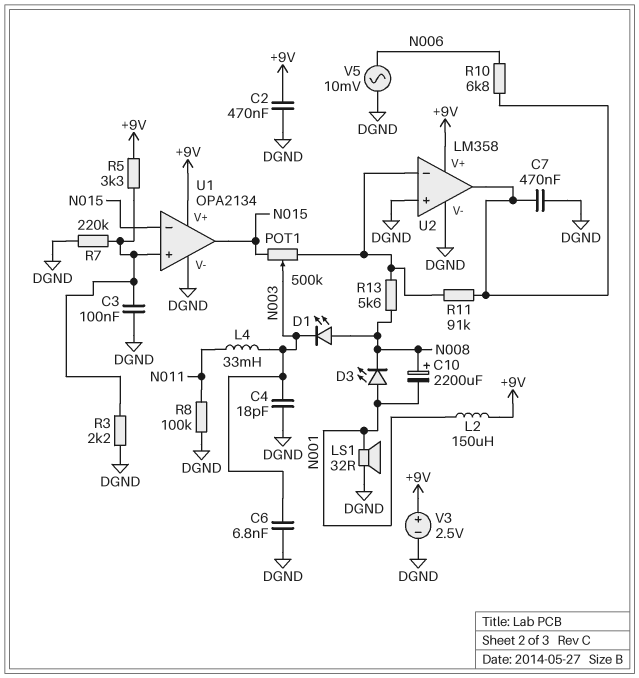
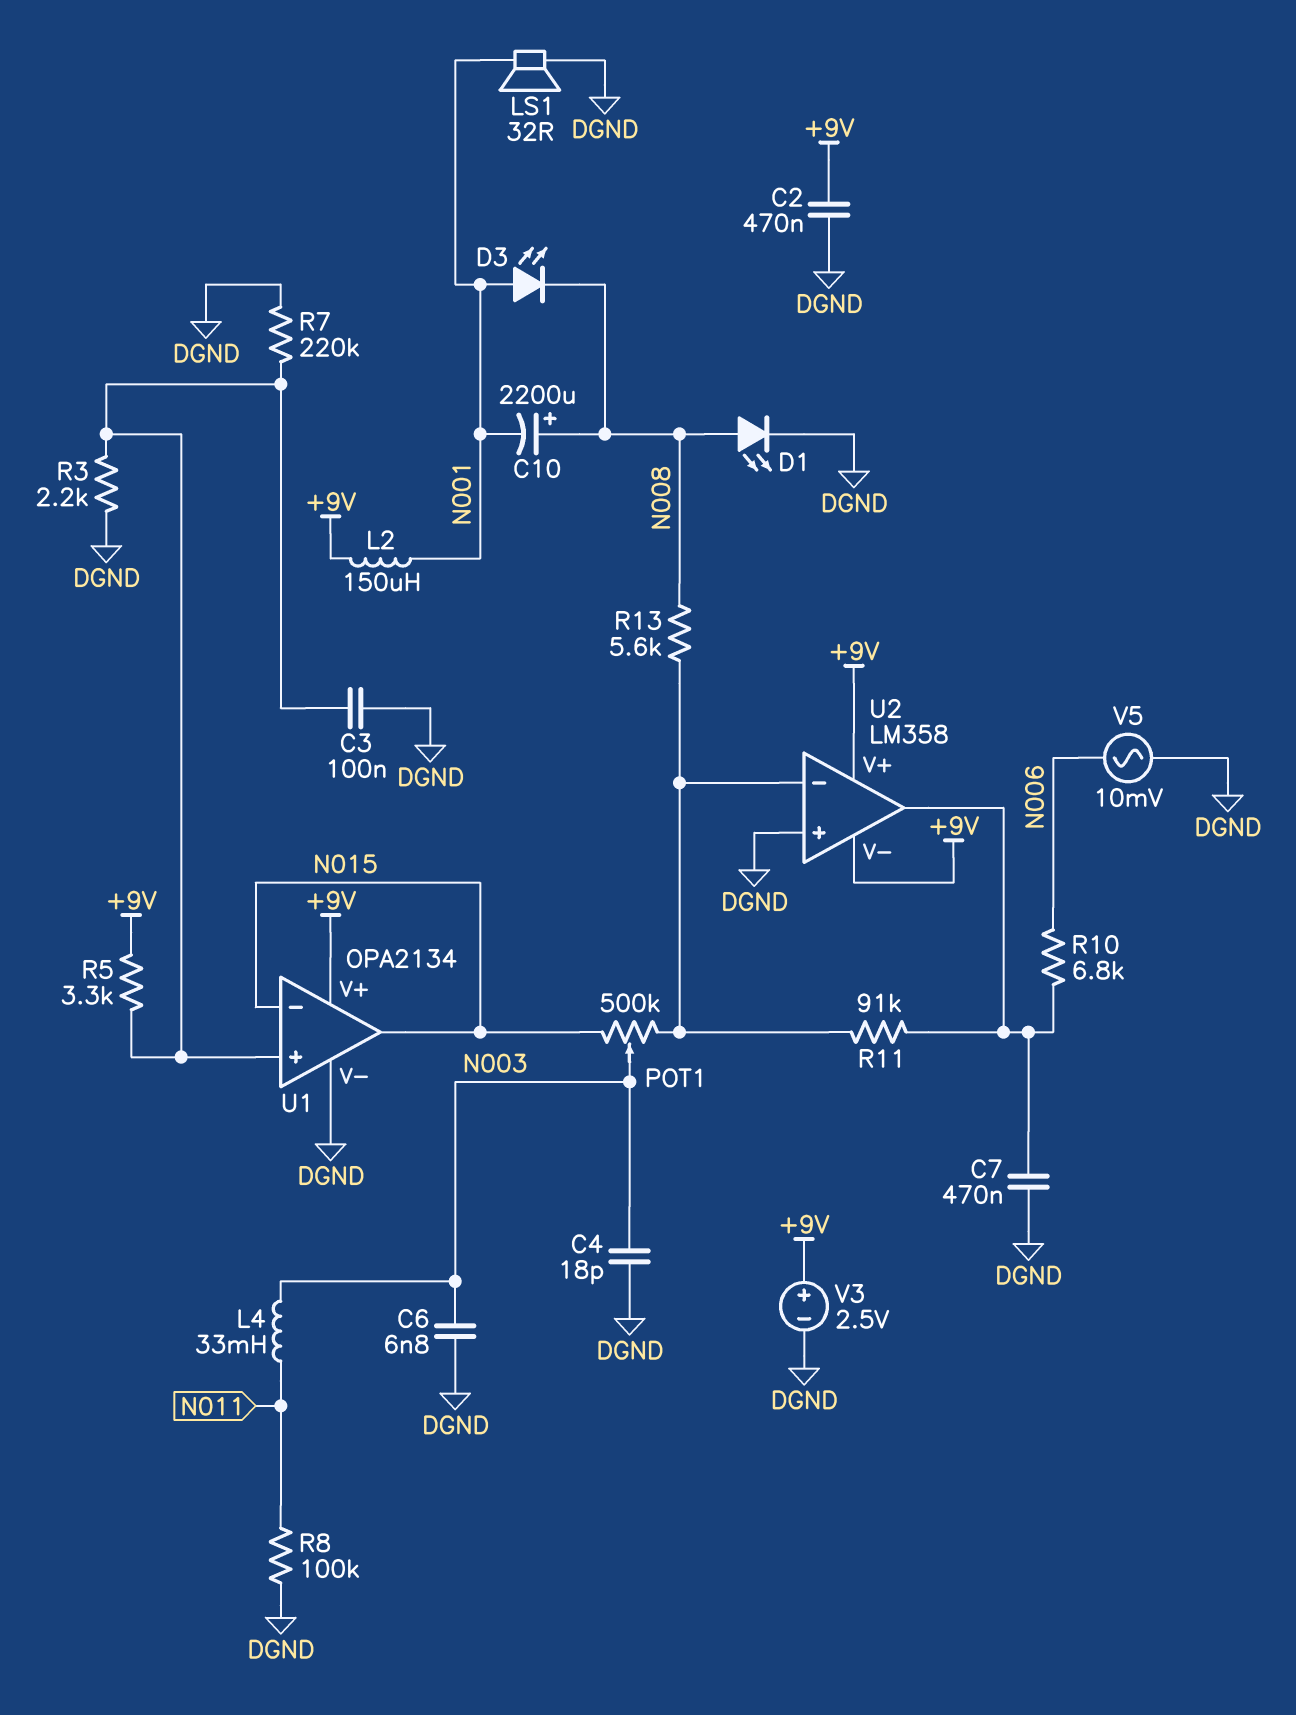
D1: LED (A N008, K N003) -> LED (A N008, K DGND)
U2 pin V-: DGND -> +9V

